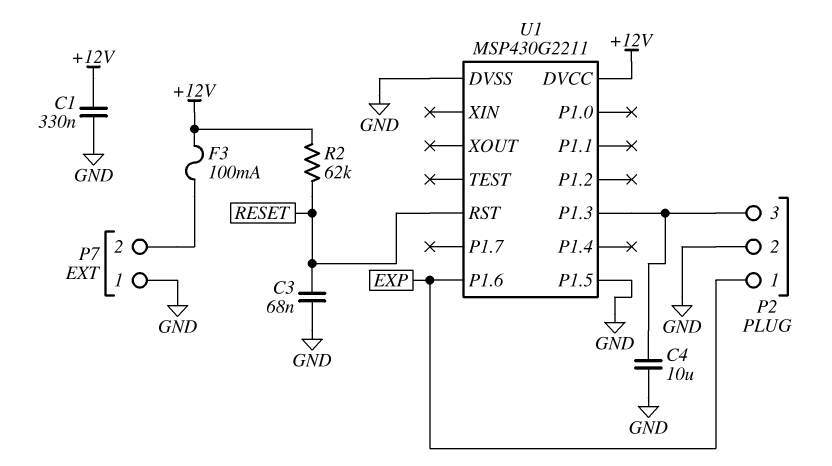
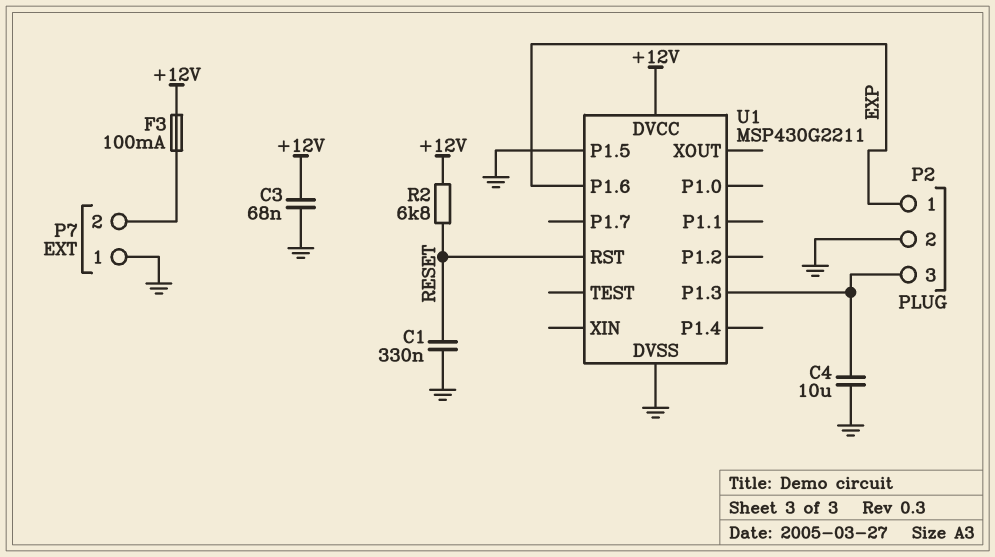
C1: 330nF (+12V, GND) -> 330nF (GND, RESET)
C3: 68nF (GND, RESET) -> 68nF (+12V, GND)
R2: 62k (+12V, RESET) -> 6.8k (+12V, RESET)

